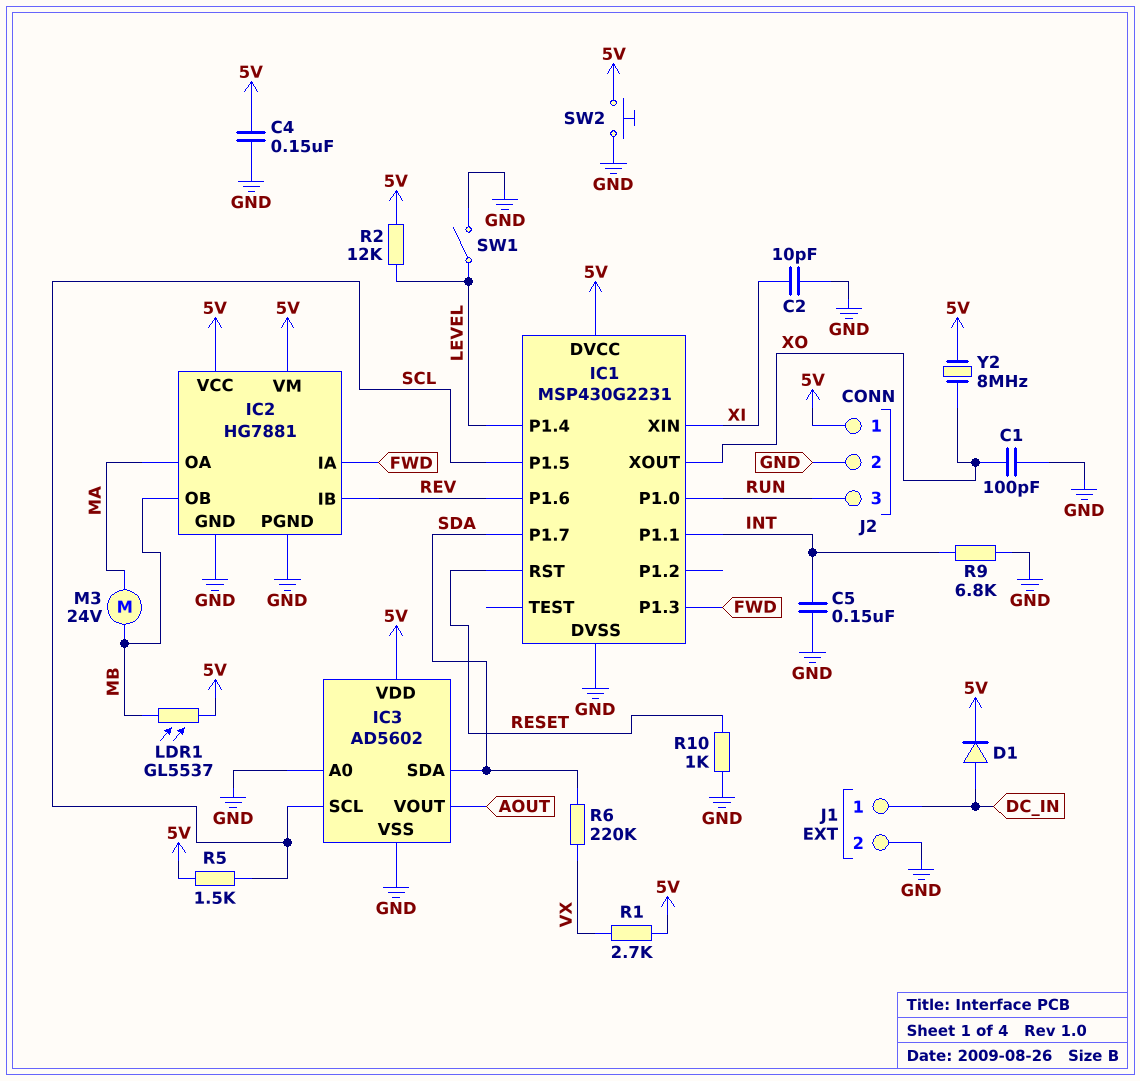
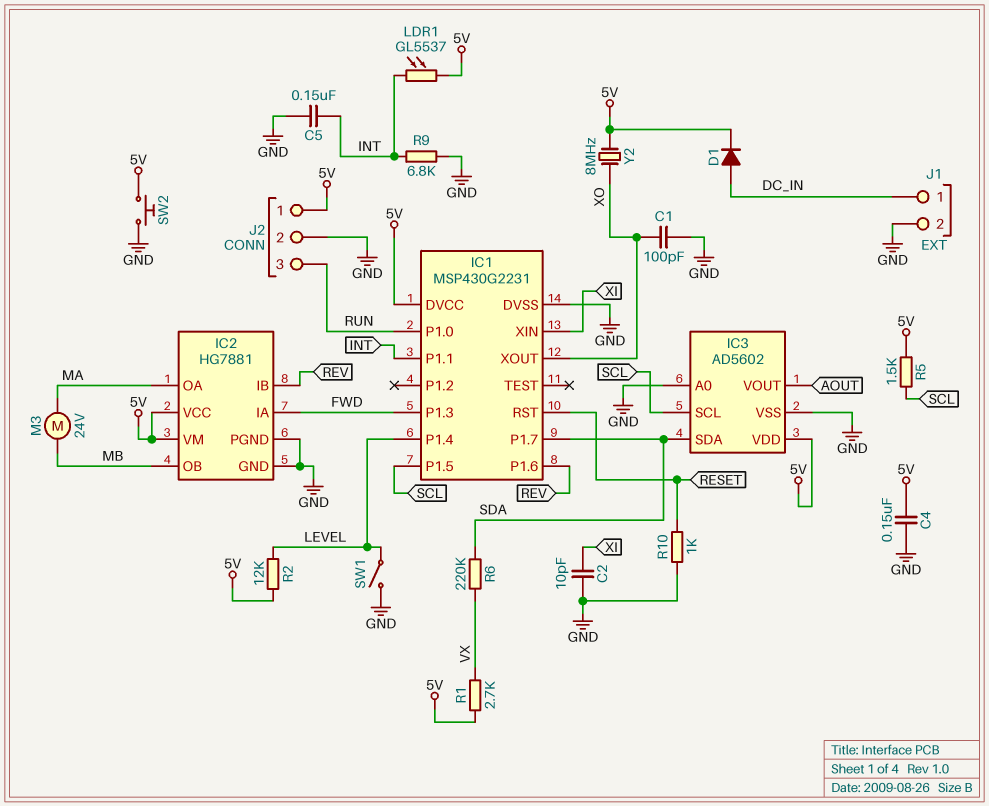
LDR1: GL5537 (5V, MB) -> GL5537 (5V, INT)

